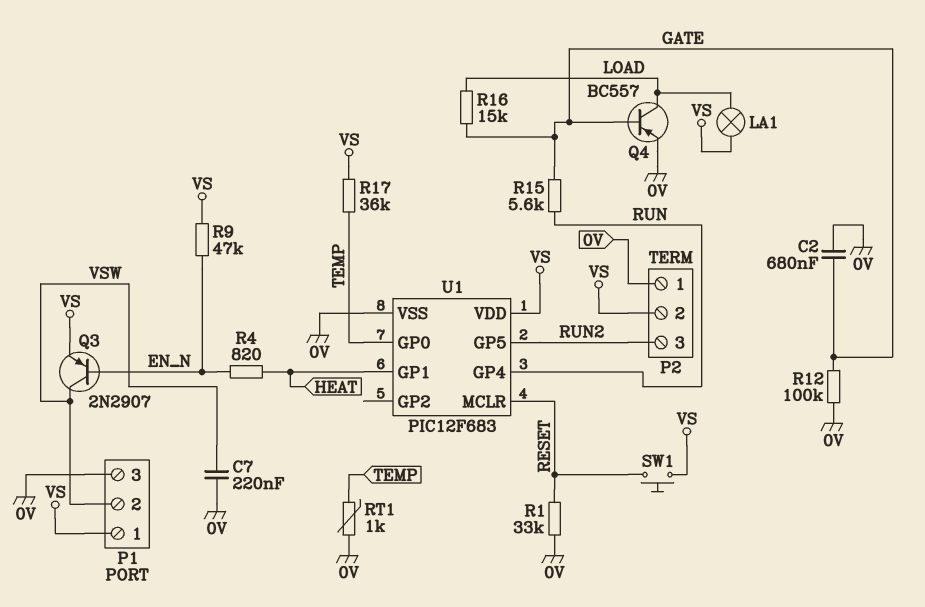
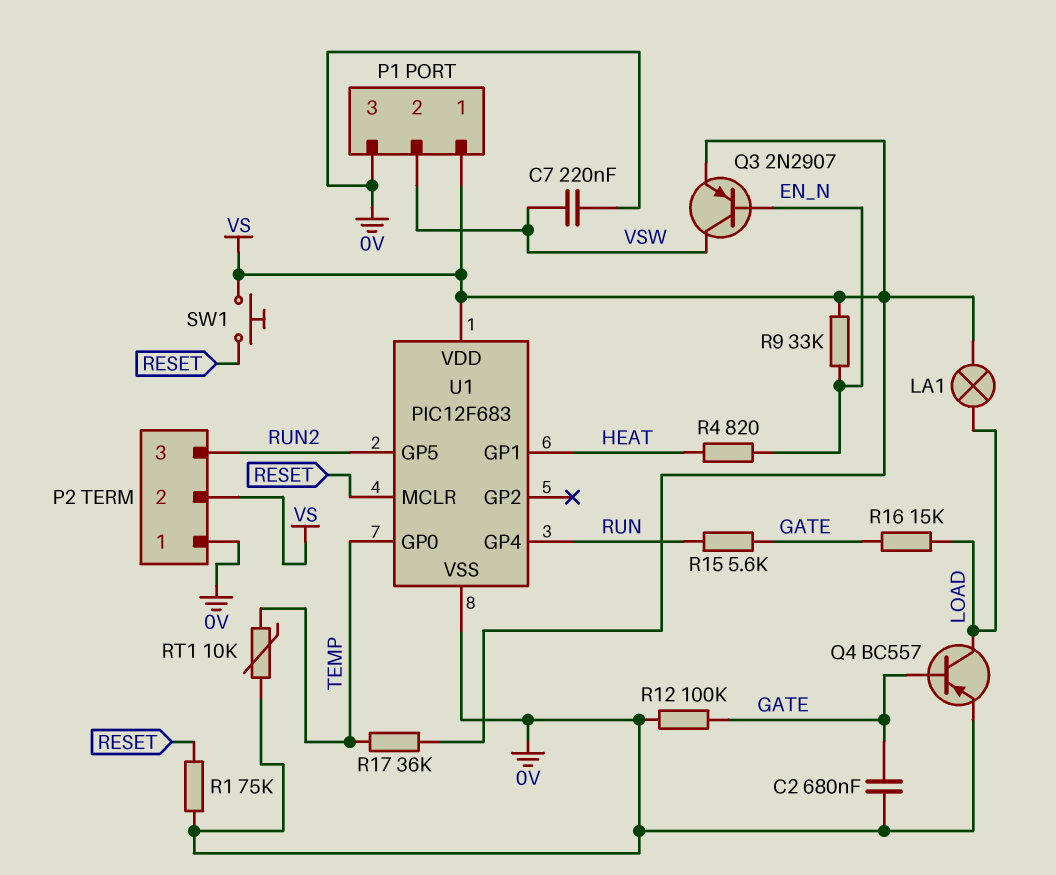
R1: 33k (0V, RESET) -> 75k (0V, RESET)
R9: 47k (EN_N, VS) -> 33k (EN_N, VS)
RT1: 1k (0V, TEMP) -> 10k (0V, TEMP)

